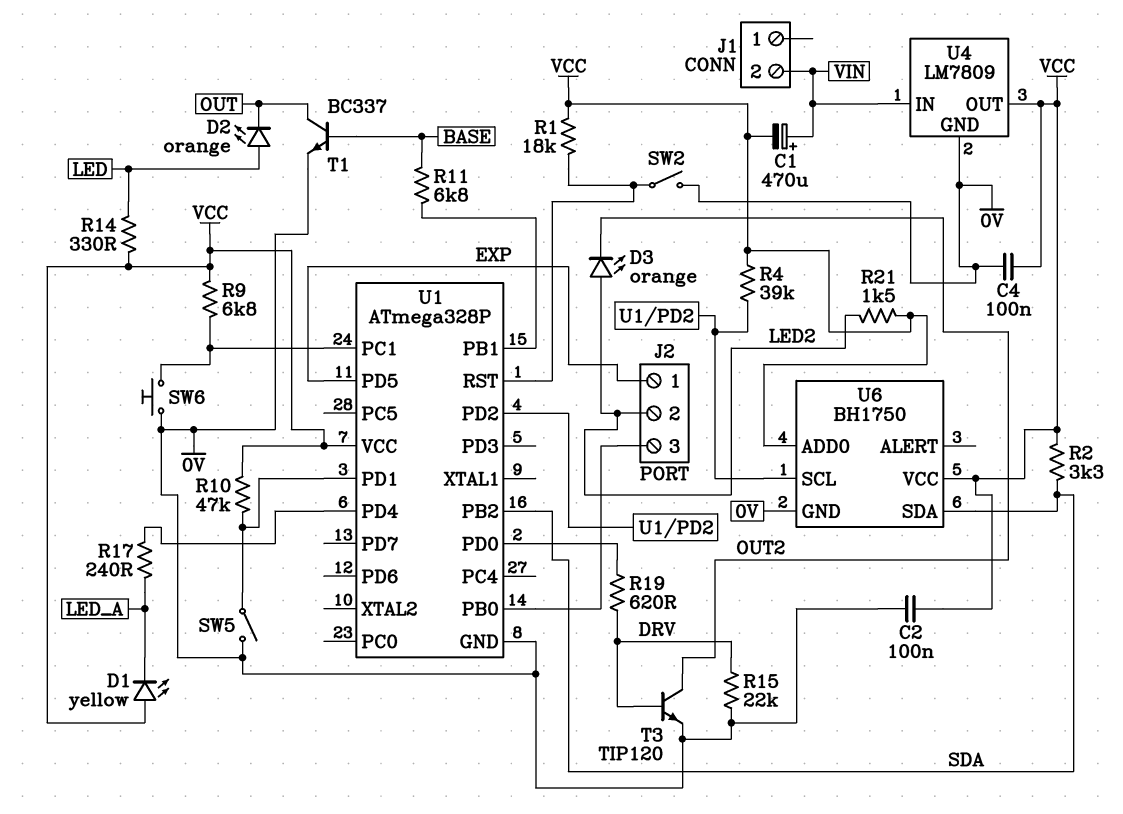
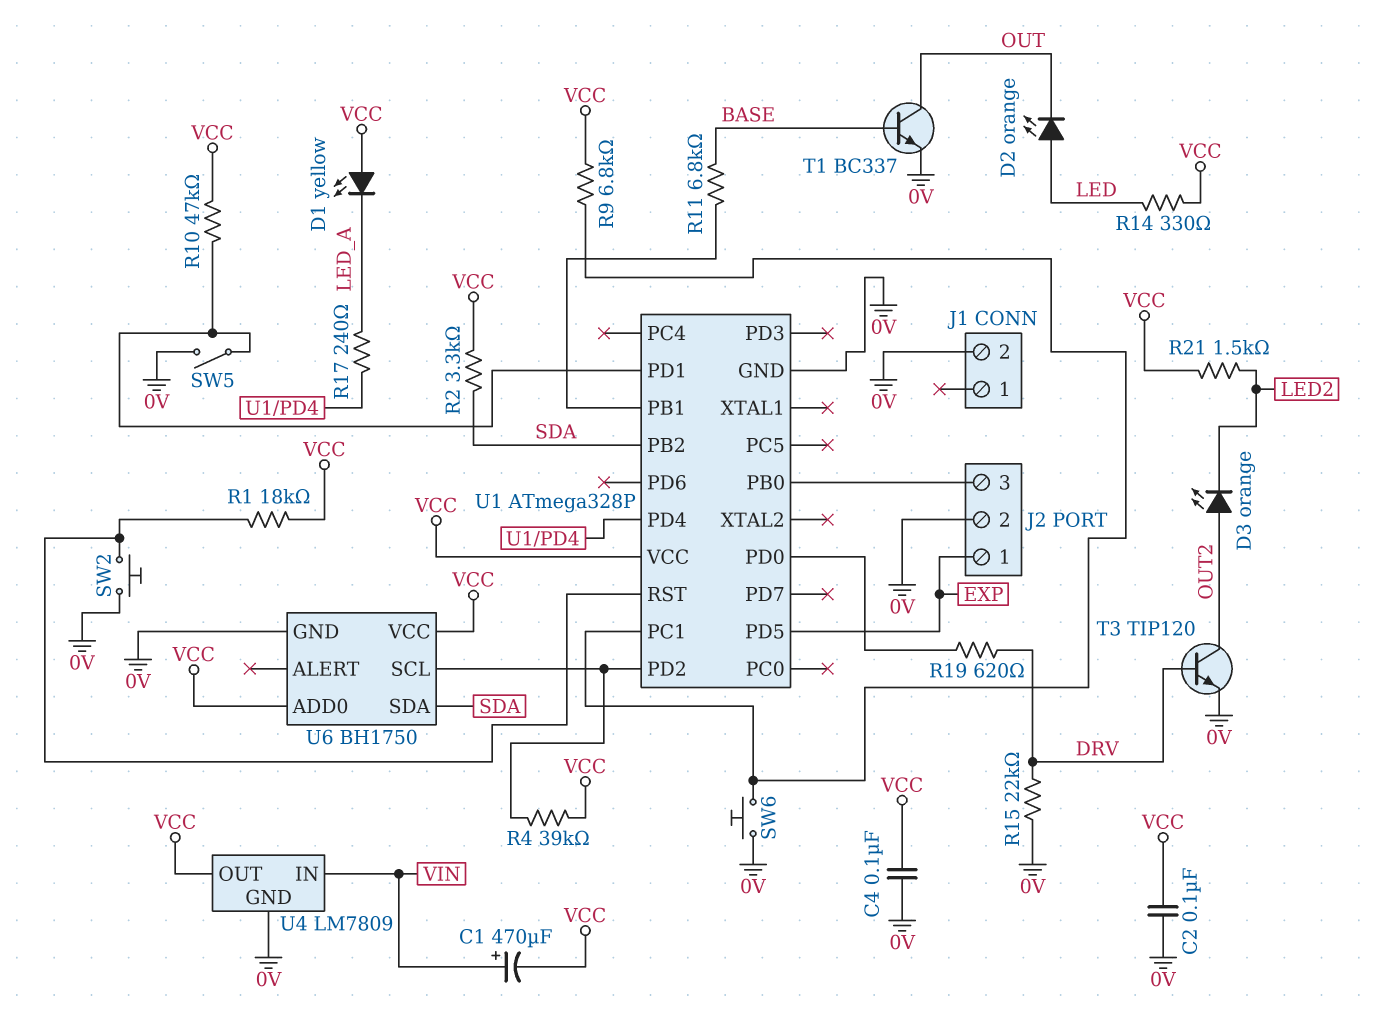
D3: LED orange (A LED2, K OUT2) -> LED orange (A OUT2, K LED2)
J1 pin 2: VIN -> 0V
J2 pin 2: LED2 -> 0V
SW2: switch (0V, U1/RST) -> button (0V, U1/RST)

